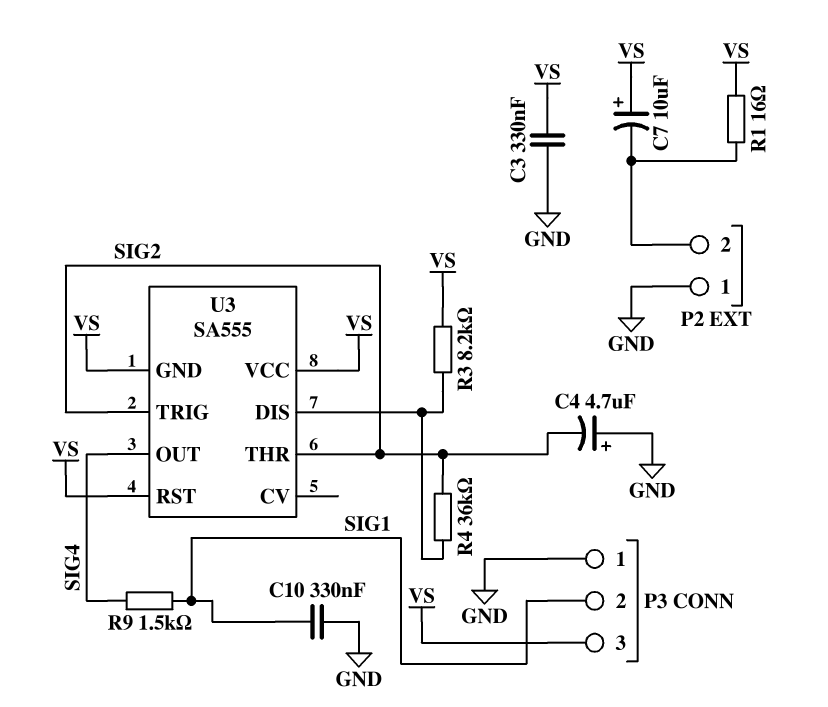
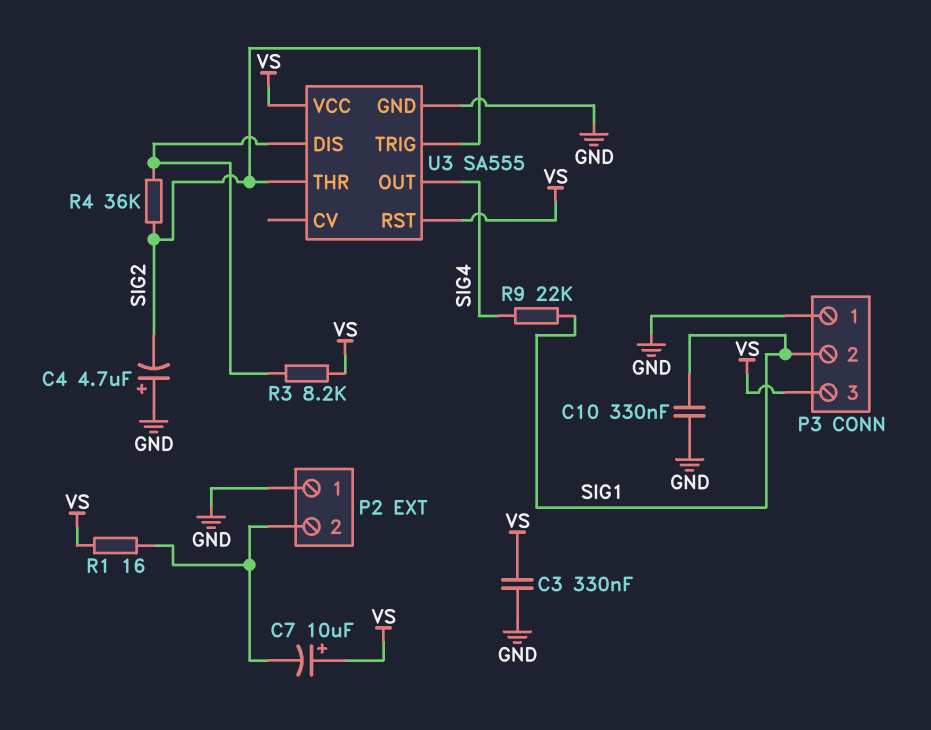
R9: 1.5k (SIG1, SIG4) -> 22k (SIG1, SIG4)
U3 pin GND: VS -> GND

